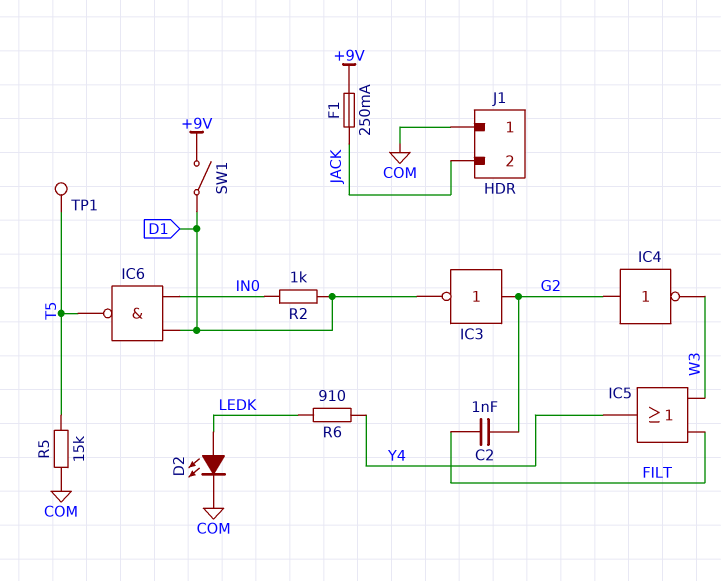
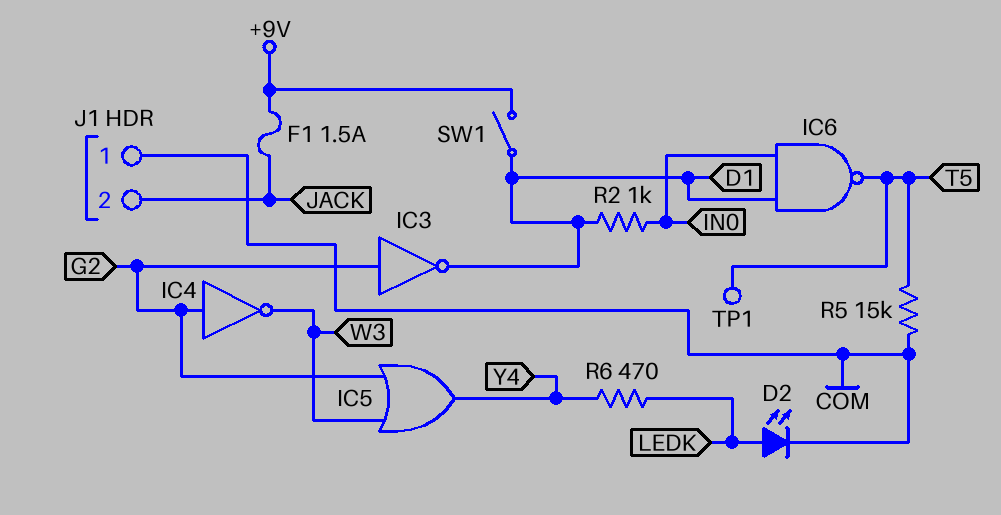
C2: 1nF (FILT, G2) -> none
F1: 250mA (+9V, JACK) -> 1.5A (+9V, JACK)
IC5: OR (in FILT, in W3, out Y4) -> OR (in G2, in W3, out Y4)
R6: 910 (LEDK, Y4) -> 470 (LEDK, Y4)

